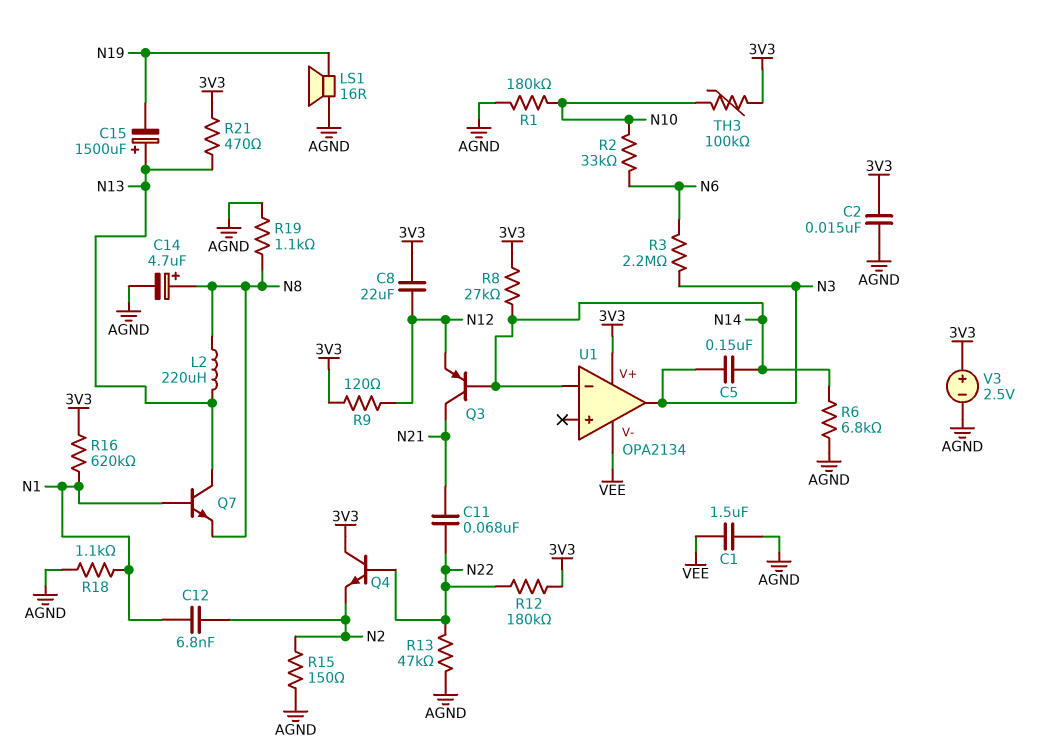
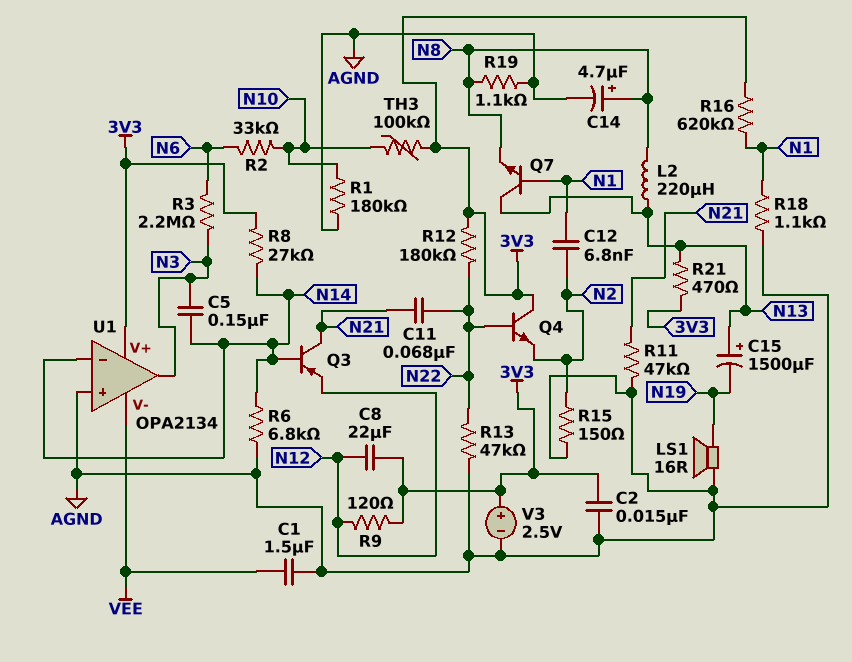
R11: none -> 47k (AGND, N21)
U1 pin in+: none -> AGND

